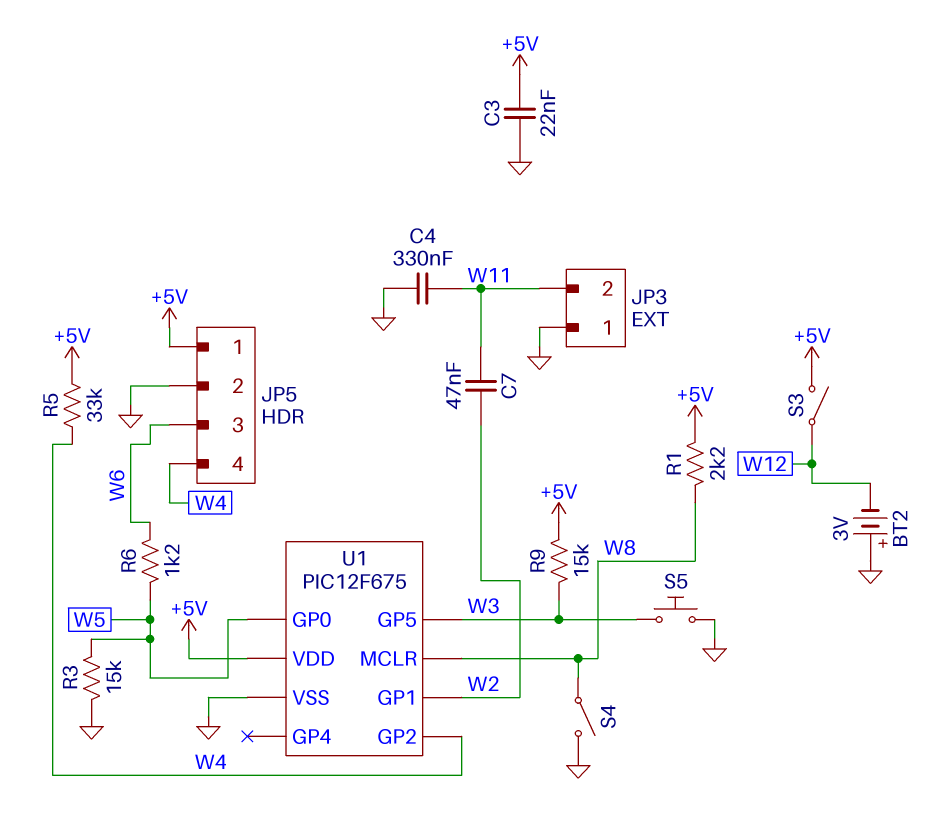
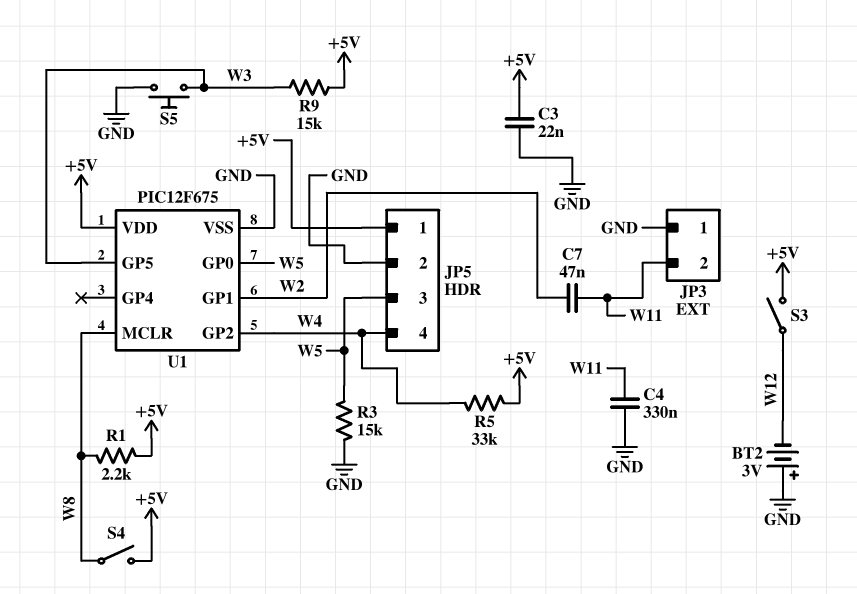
JP5 pin 3: W6 -> W5
R6: 1.2k (W5, W6) -> none
S4: switch (GND, W8) -> switch (+5V, W8)

